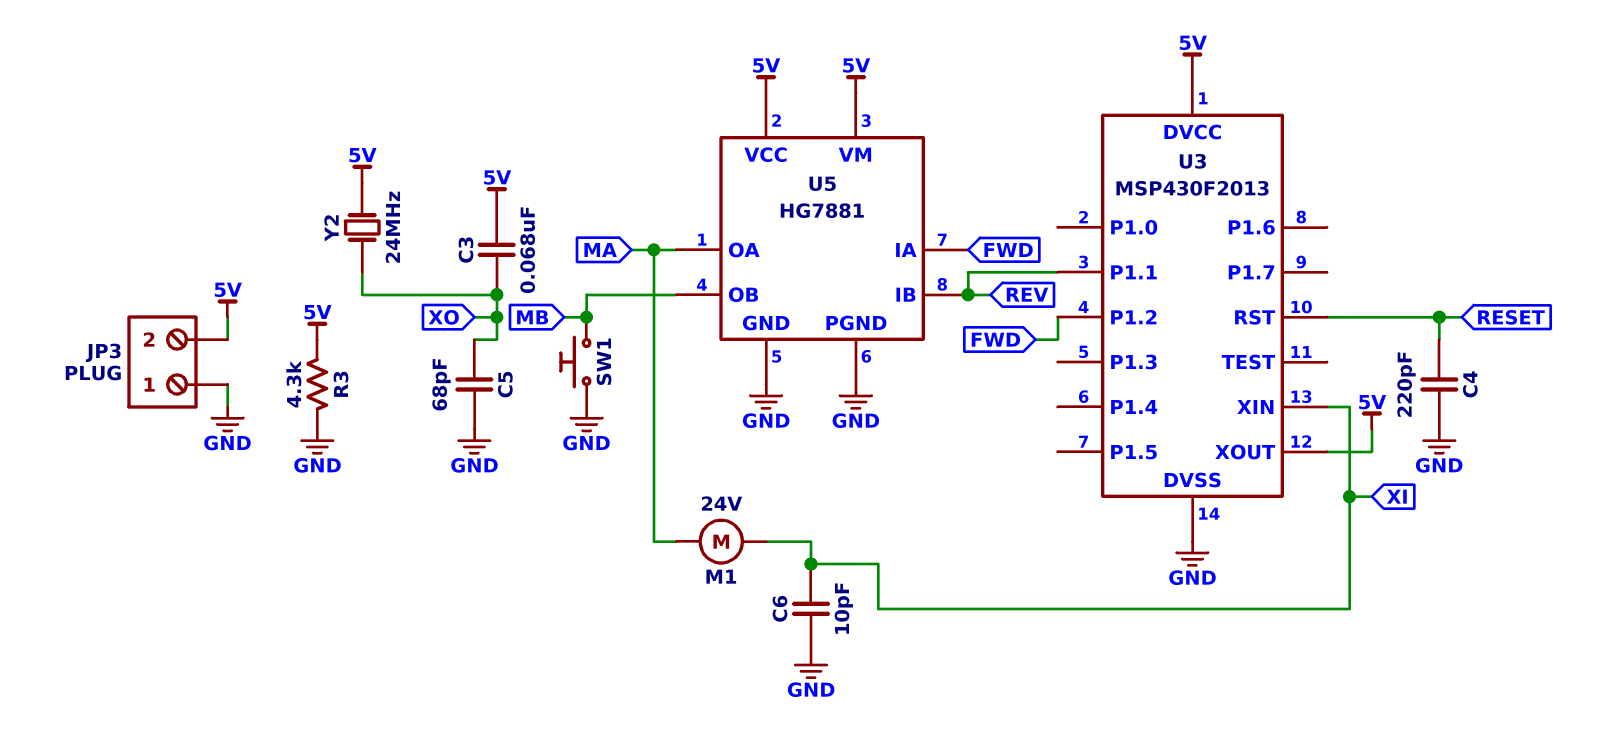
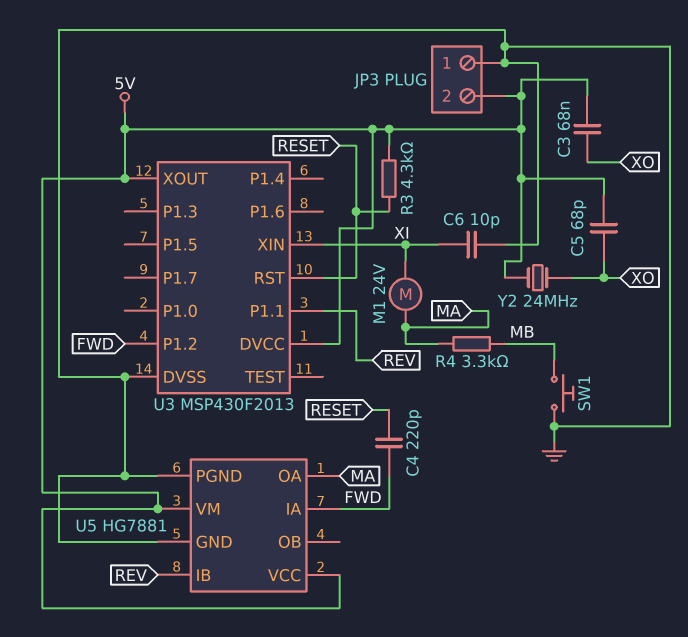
C4: 220pF (GND, RESET) -> 220pF (FWD, RESET)
C5: 68pF (GND, XO) -> 68pF (5V, XO)
R3: 4.3k (5V, GND) -> 4.3k (5V, RESET)
R4: none -> 3.3k (MA, MB)
U5 pin OB: MB -> none

